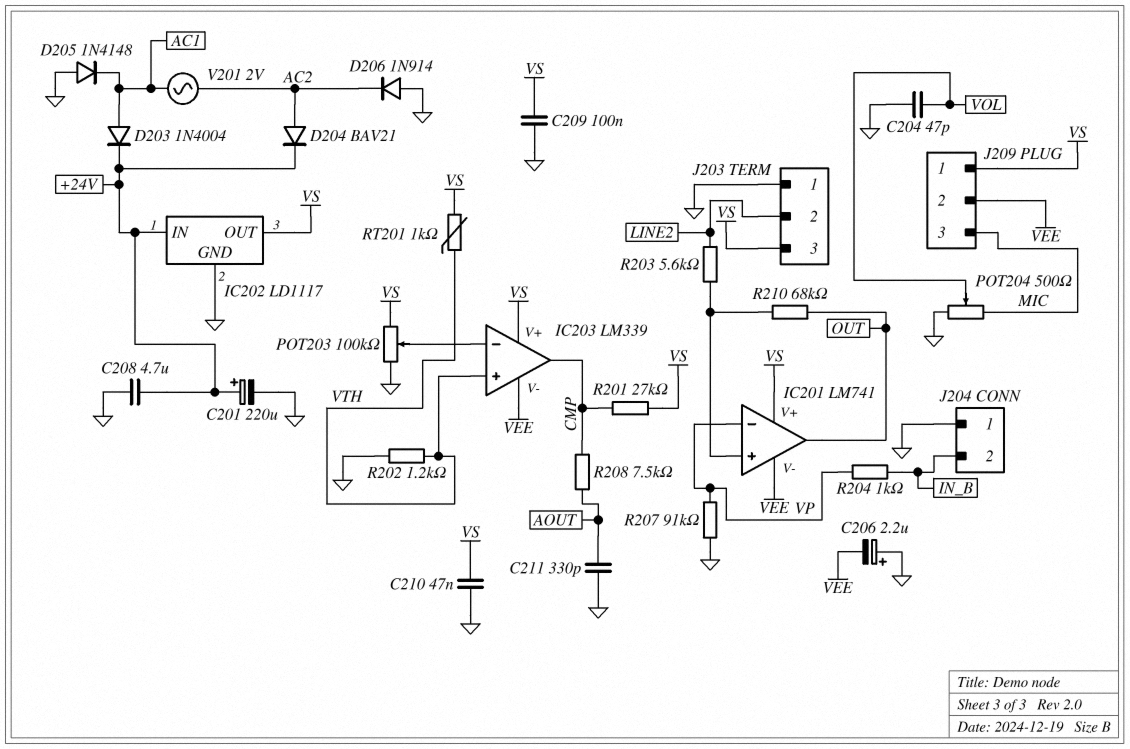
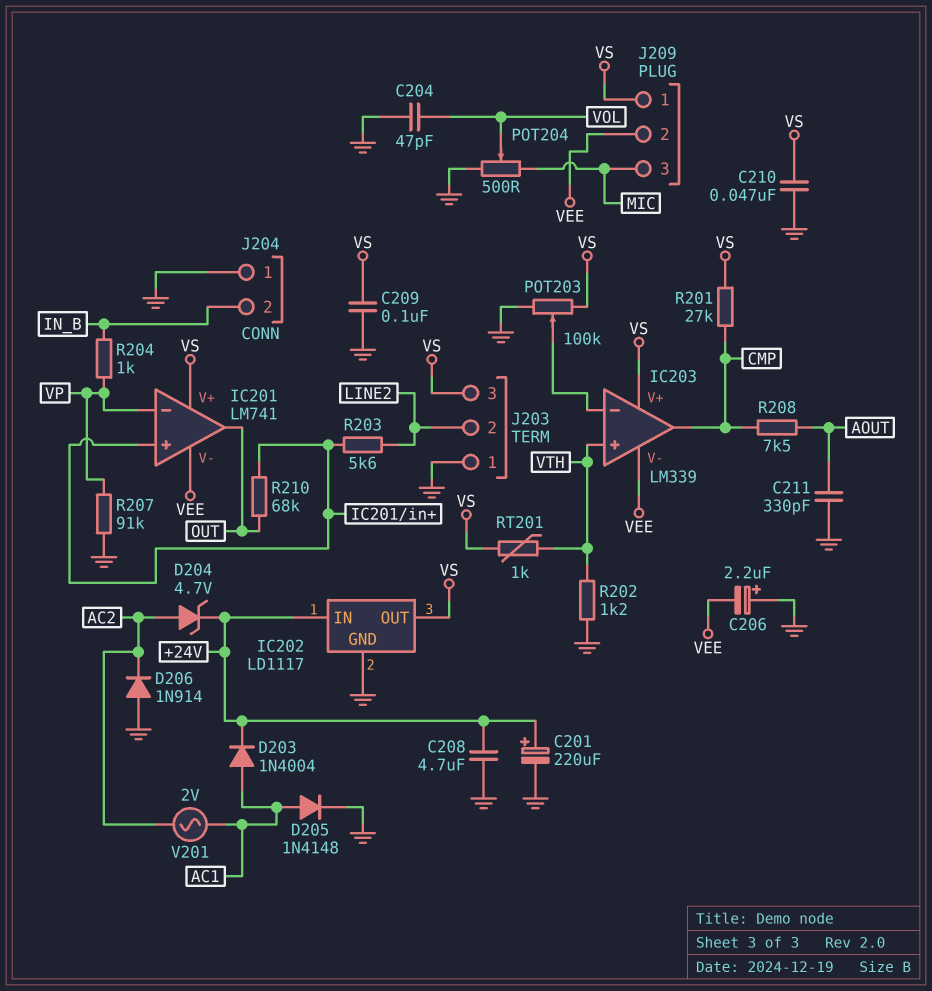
D204: diode BAV21 (A AC2, K +24V) -> zener 4.7V (A AC2, K +24V)
D205: diode 1N4148 (A GND, K AC1) -> diode 1N4148 (A AC1, K GND)

